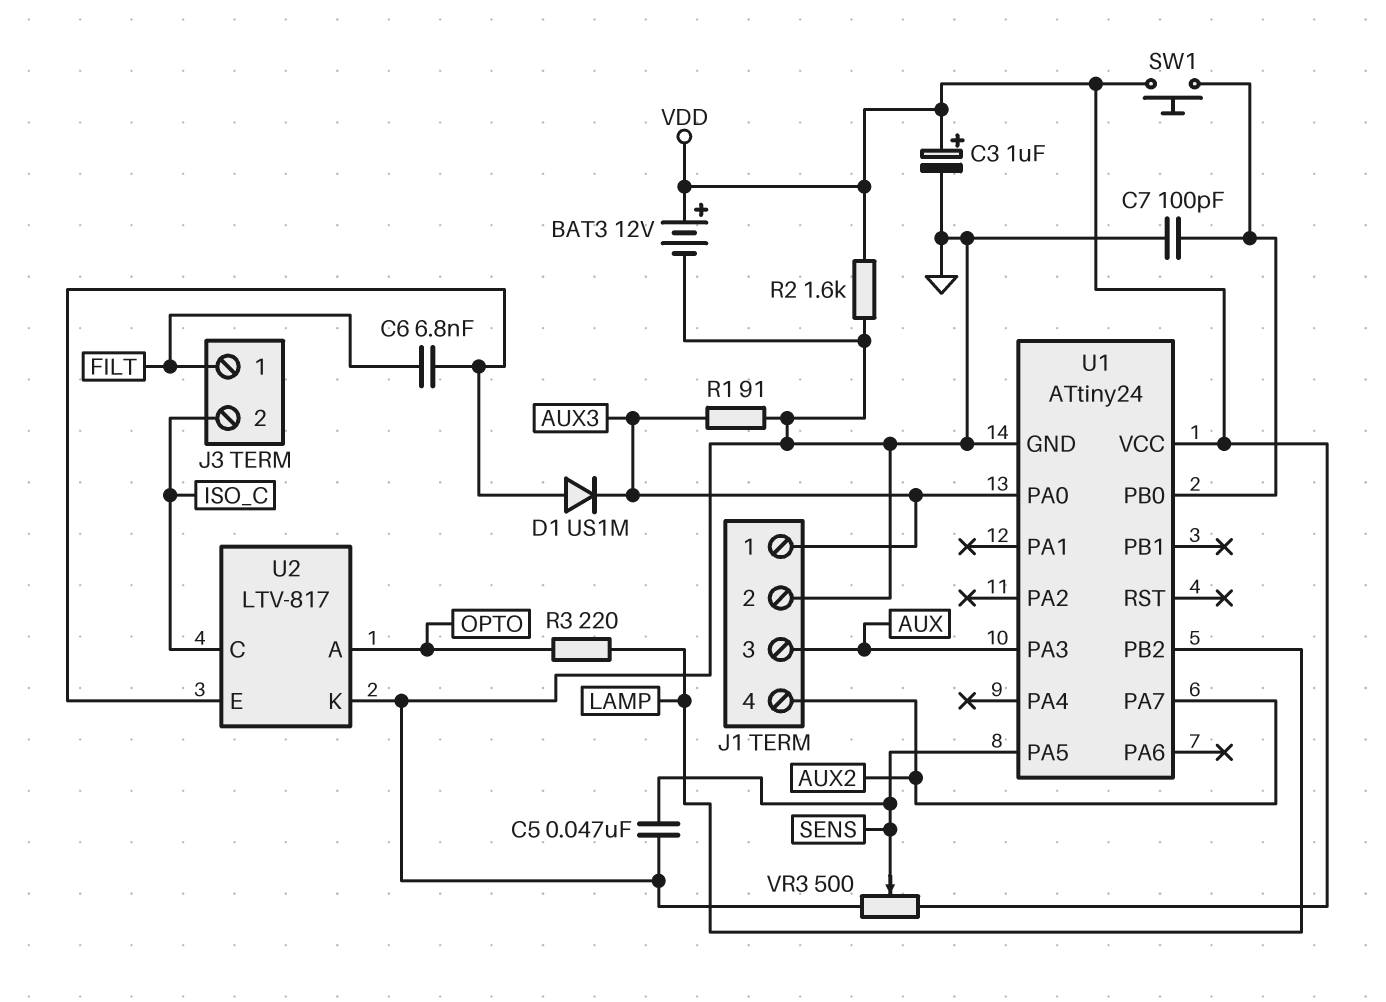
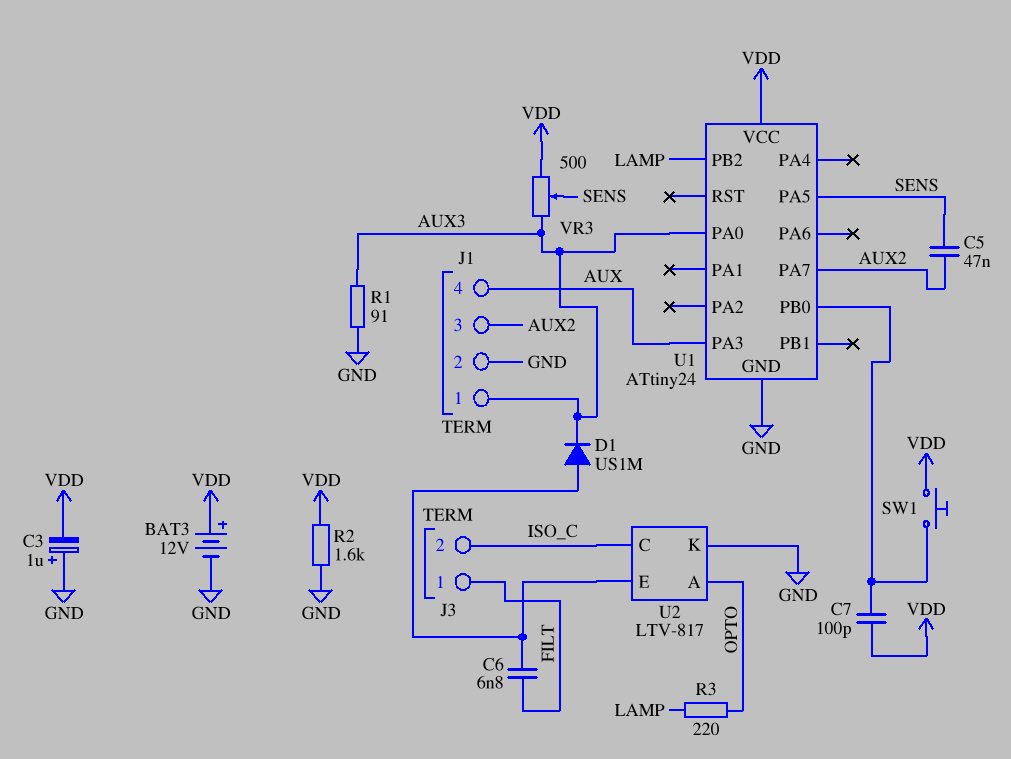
C3: 1uF (plus VDD, minus GND) -> 1uF (plus GND, minus VDD)
C5: 47nF (GND, SENS) -> 47nF (AUX2, SENS)
C7: 100pF (GND, U1/PB0) -> 100pF (U1/PB0, VDD)
J1 pin 3: AUX -> AUX2
J1 pin 4: AUX2 -> AUX
VR3: 500 (GND, VDD, wiper SENS) -> 500 (AUX3, VDD, wiper SENS)

